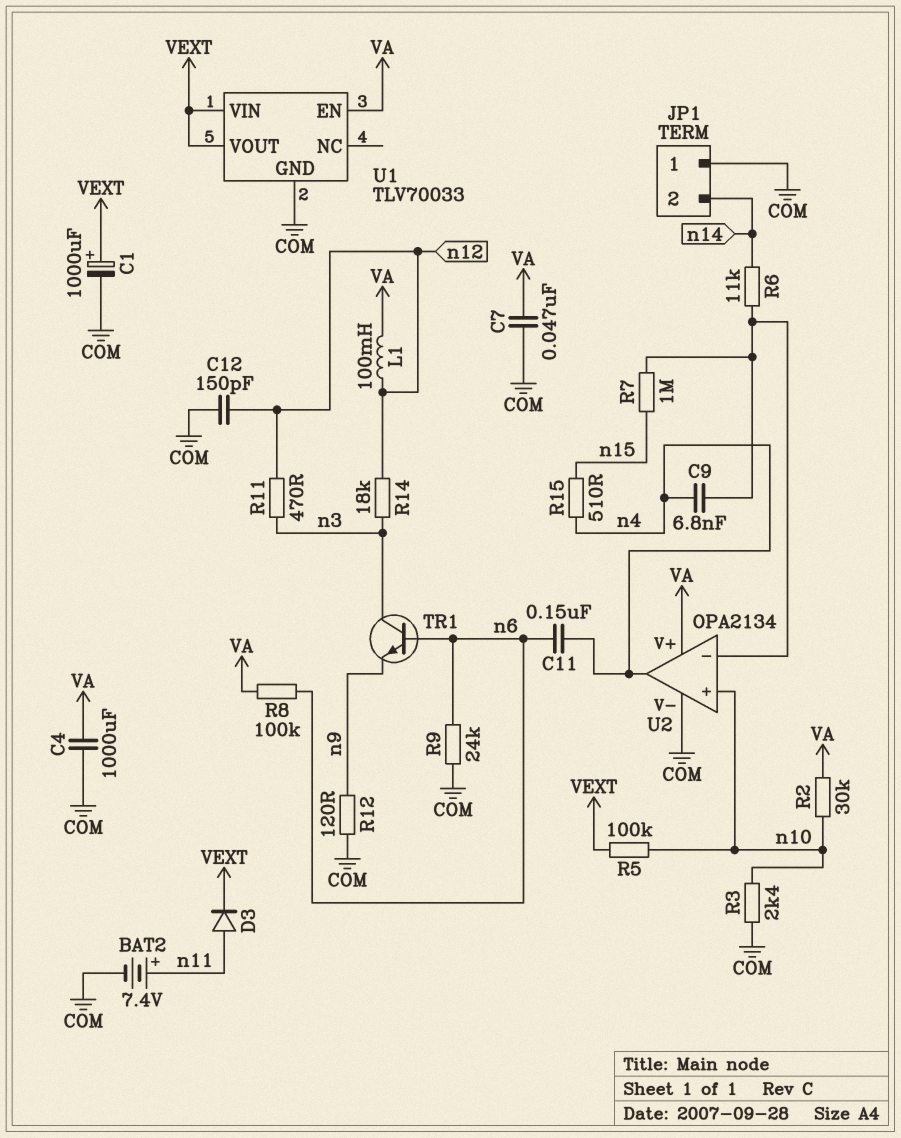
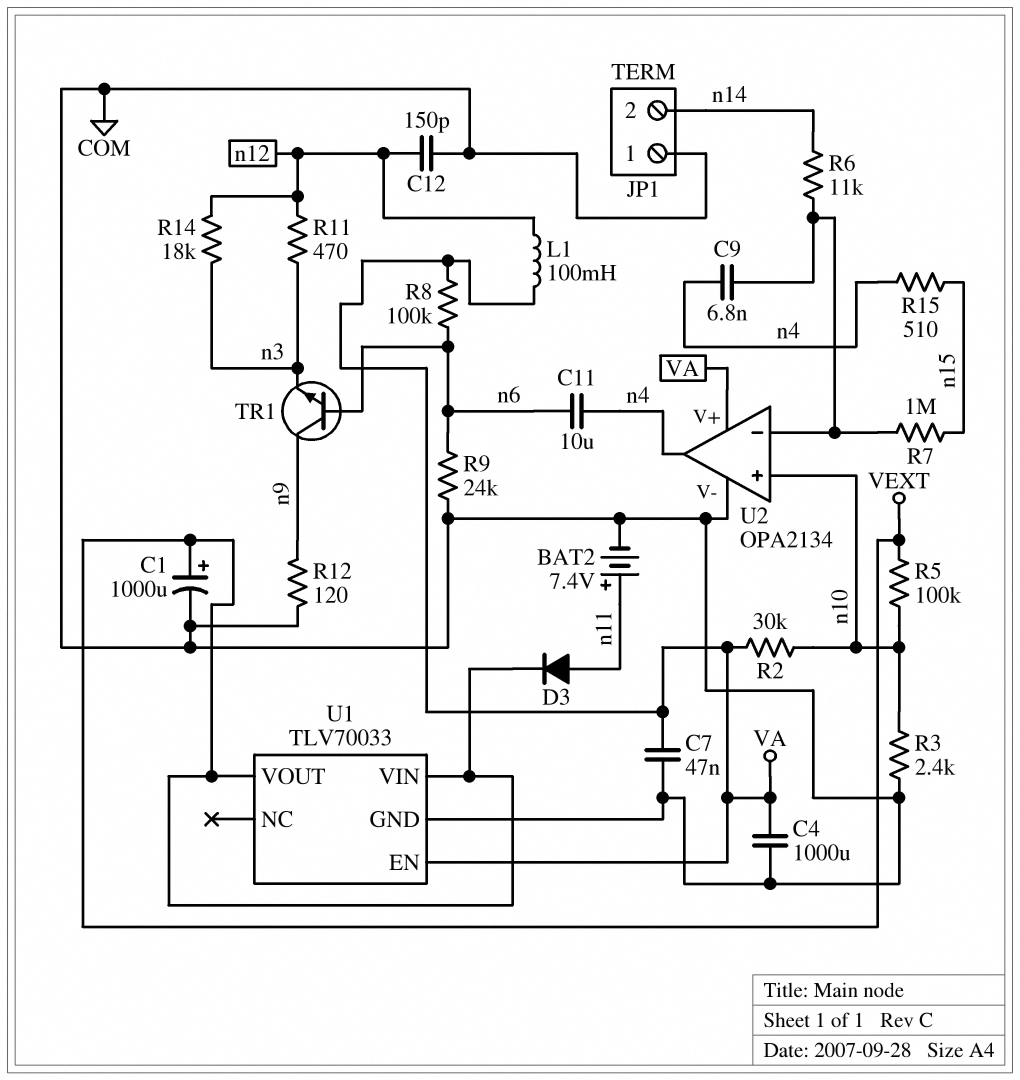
C11: 150nF (n4, n6) -> 10uF (n4, n6)
TR1: NPN (B n6, C n3, E n9) -> NPN (B n6, C n9, E n3)

